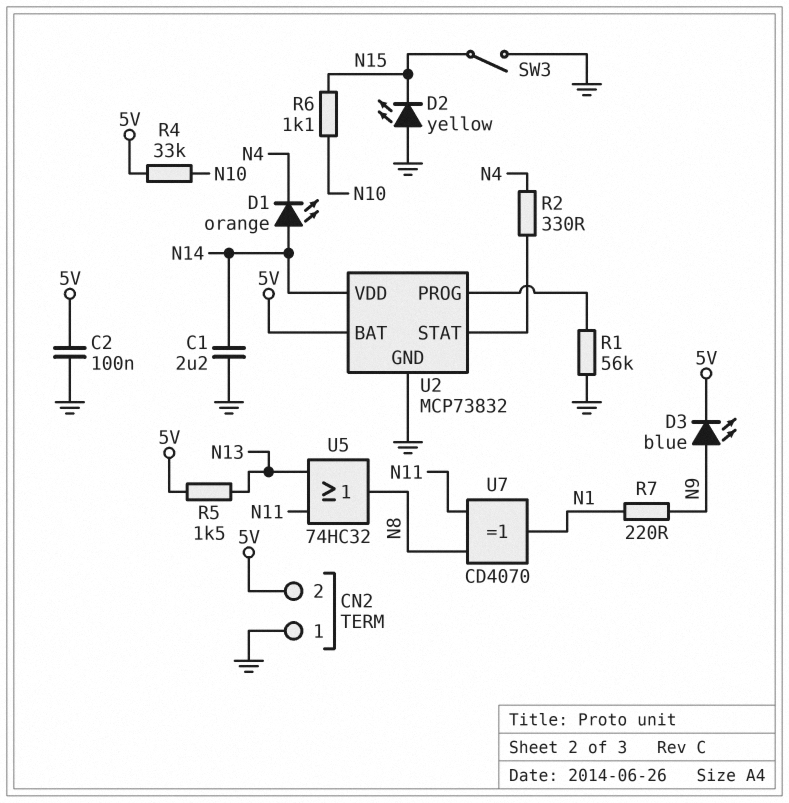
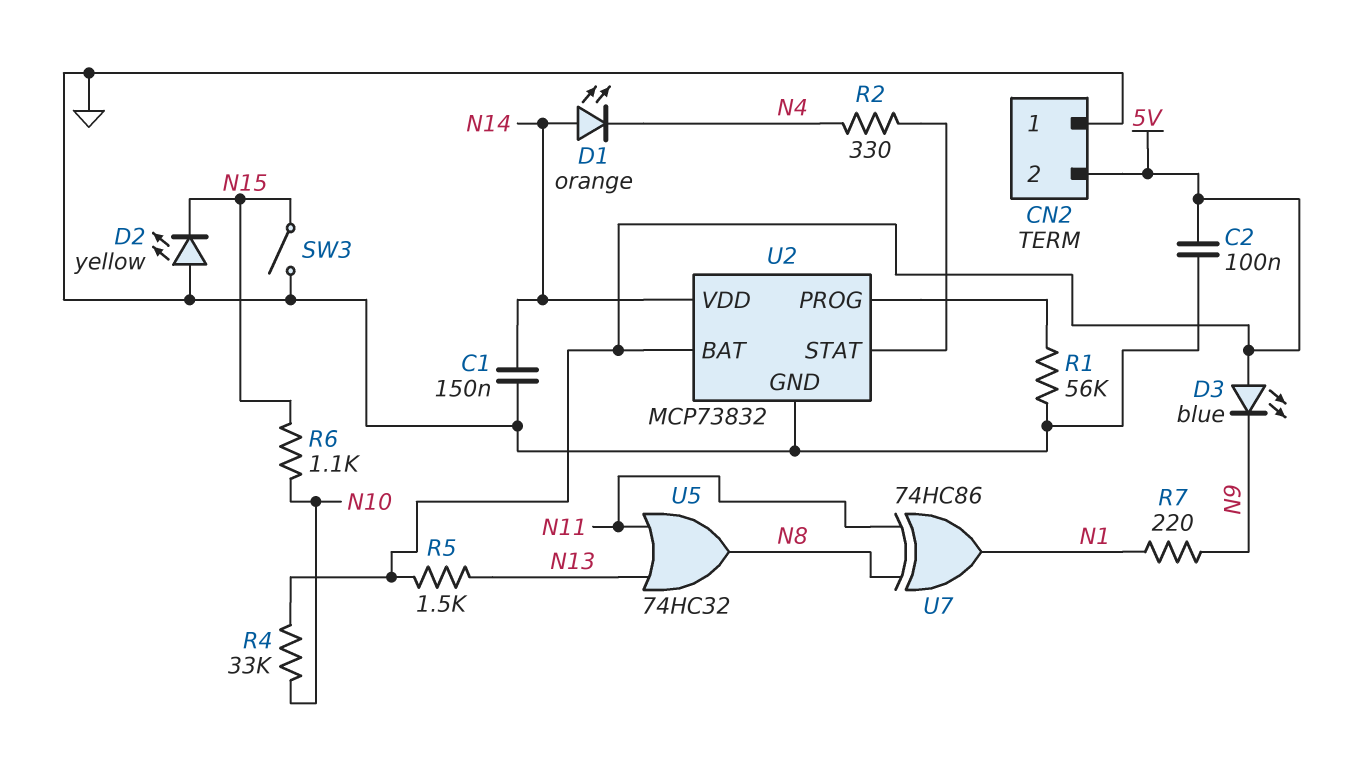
C1: 2.2uF (GND, N14) -> 150nF (GND, N14)
D3: LED blue (A N9, K 5V) -> LED blue (A 5V, K N9)
U7: XOR CD4070 (in N8, in N11, out N1) -> XOR 74HC86 (in N8, in N11, out N1)

